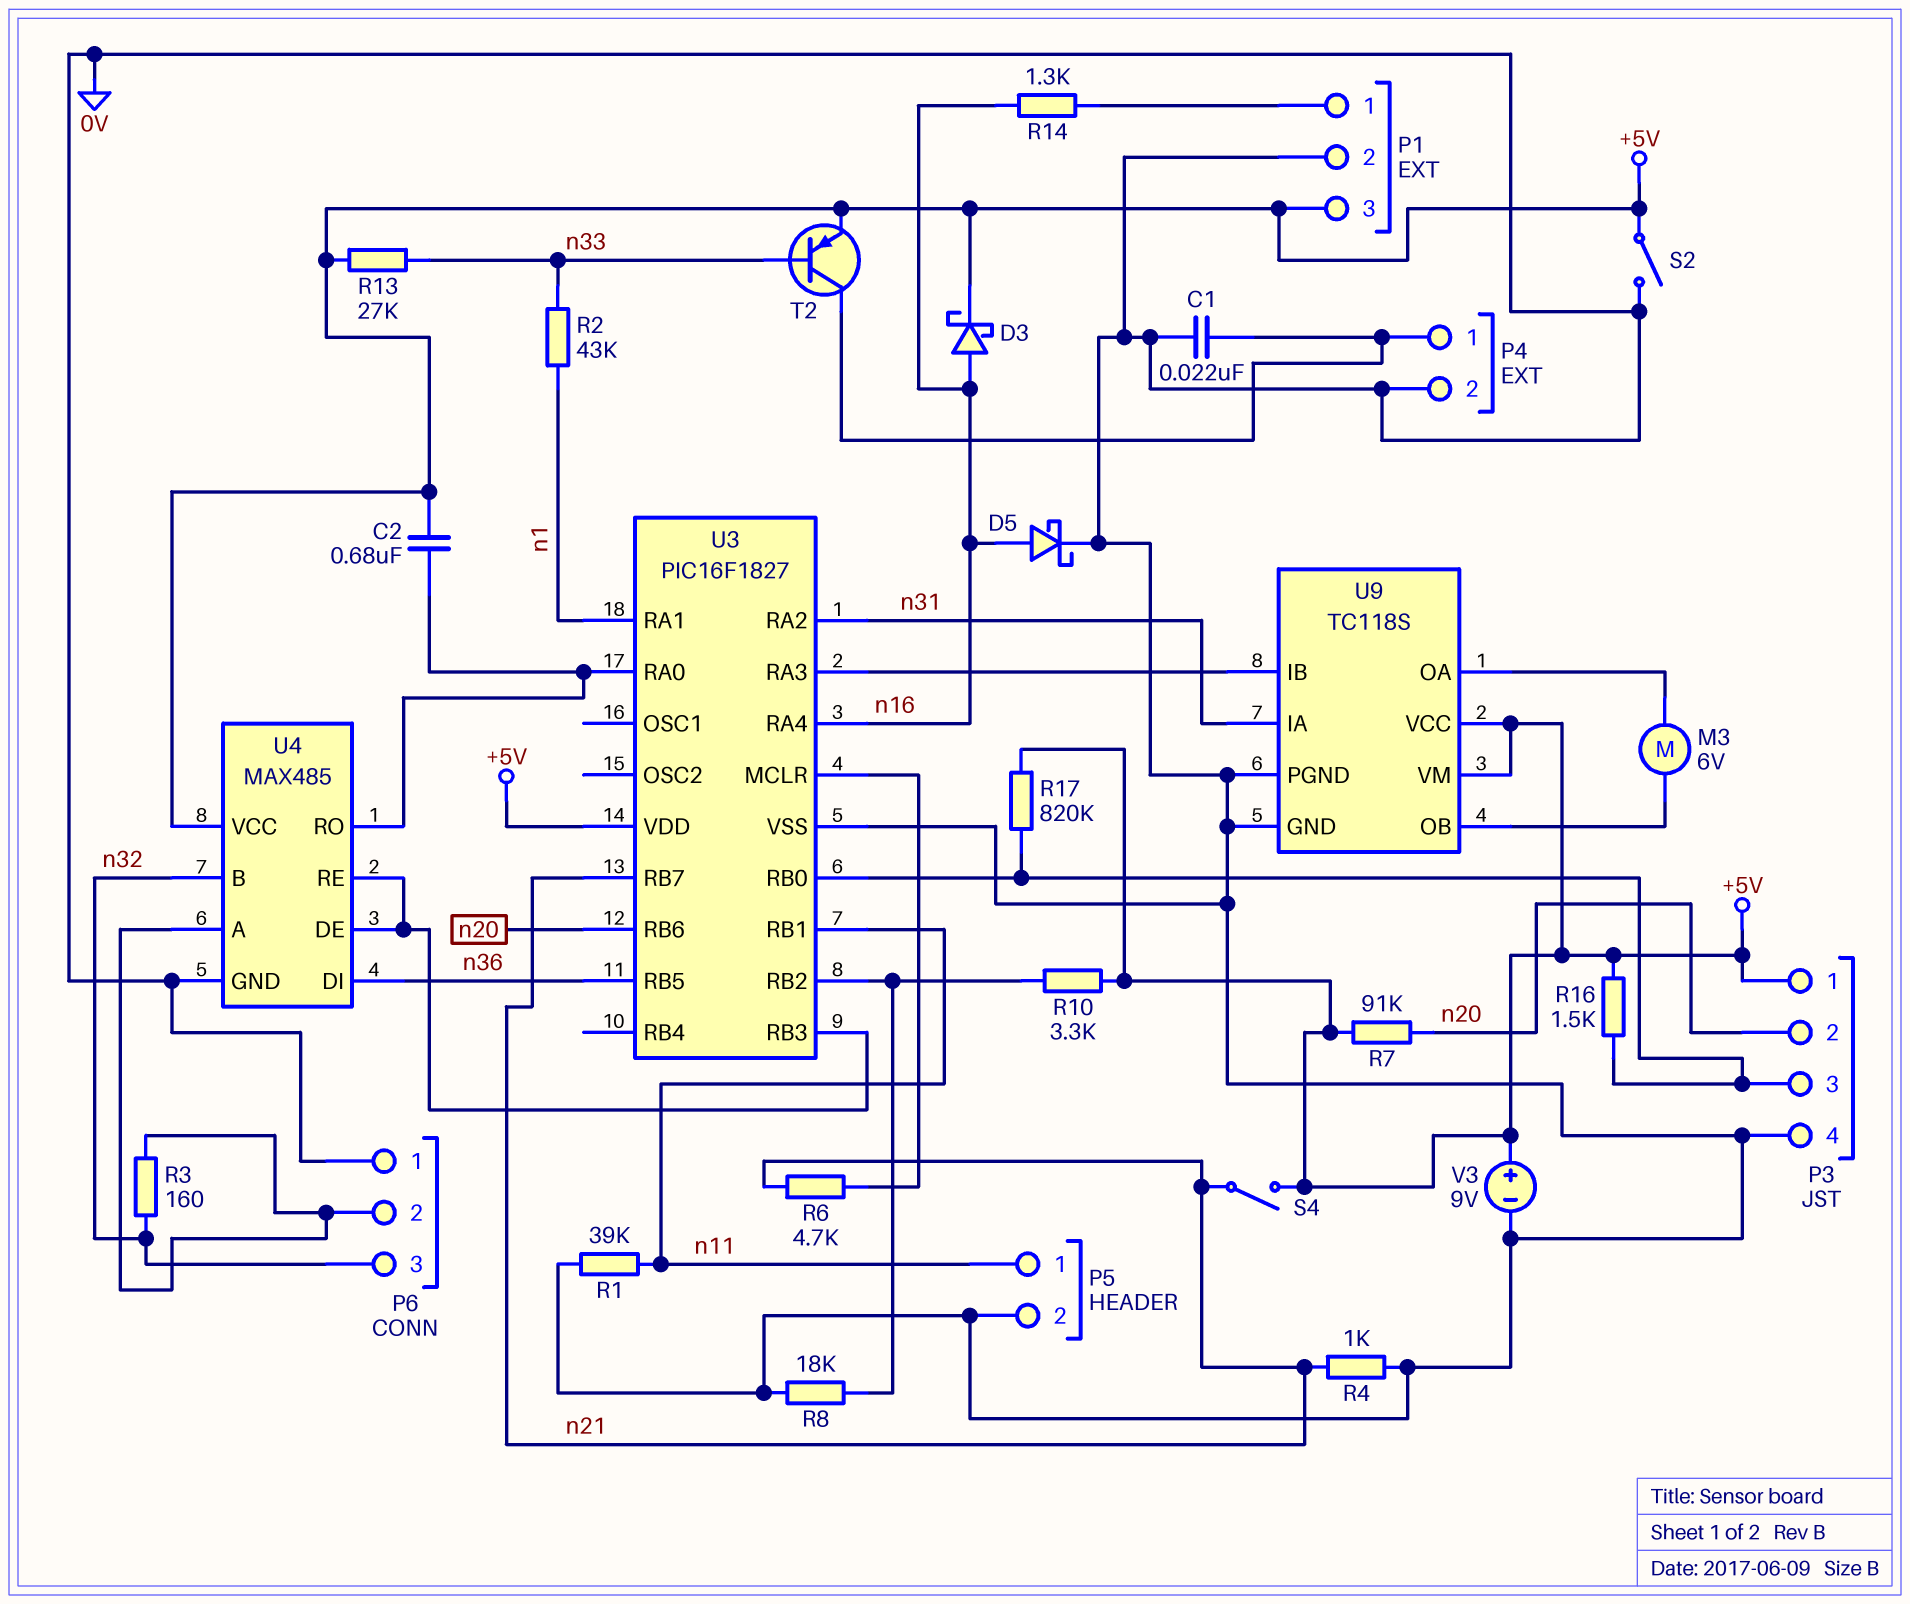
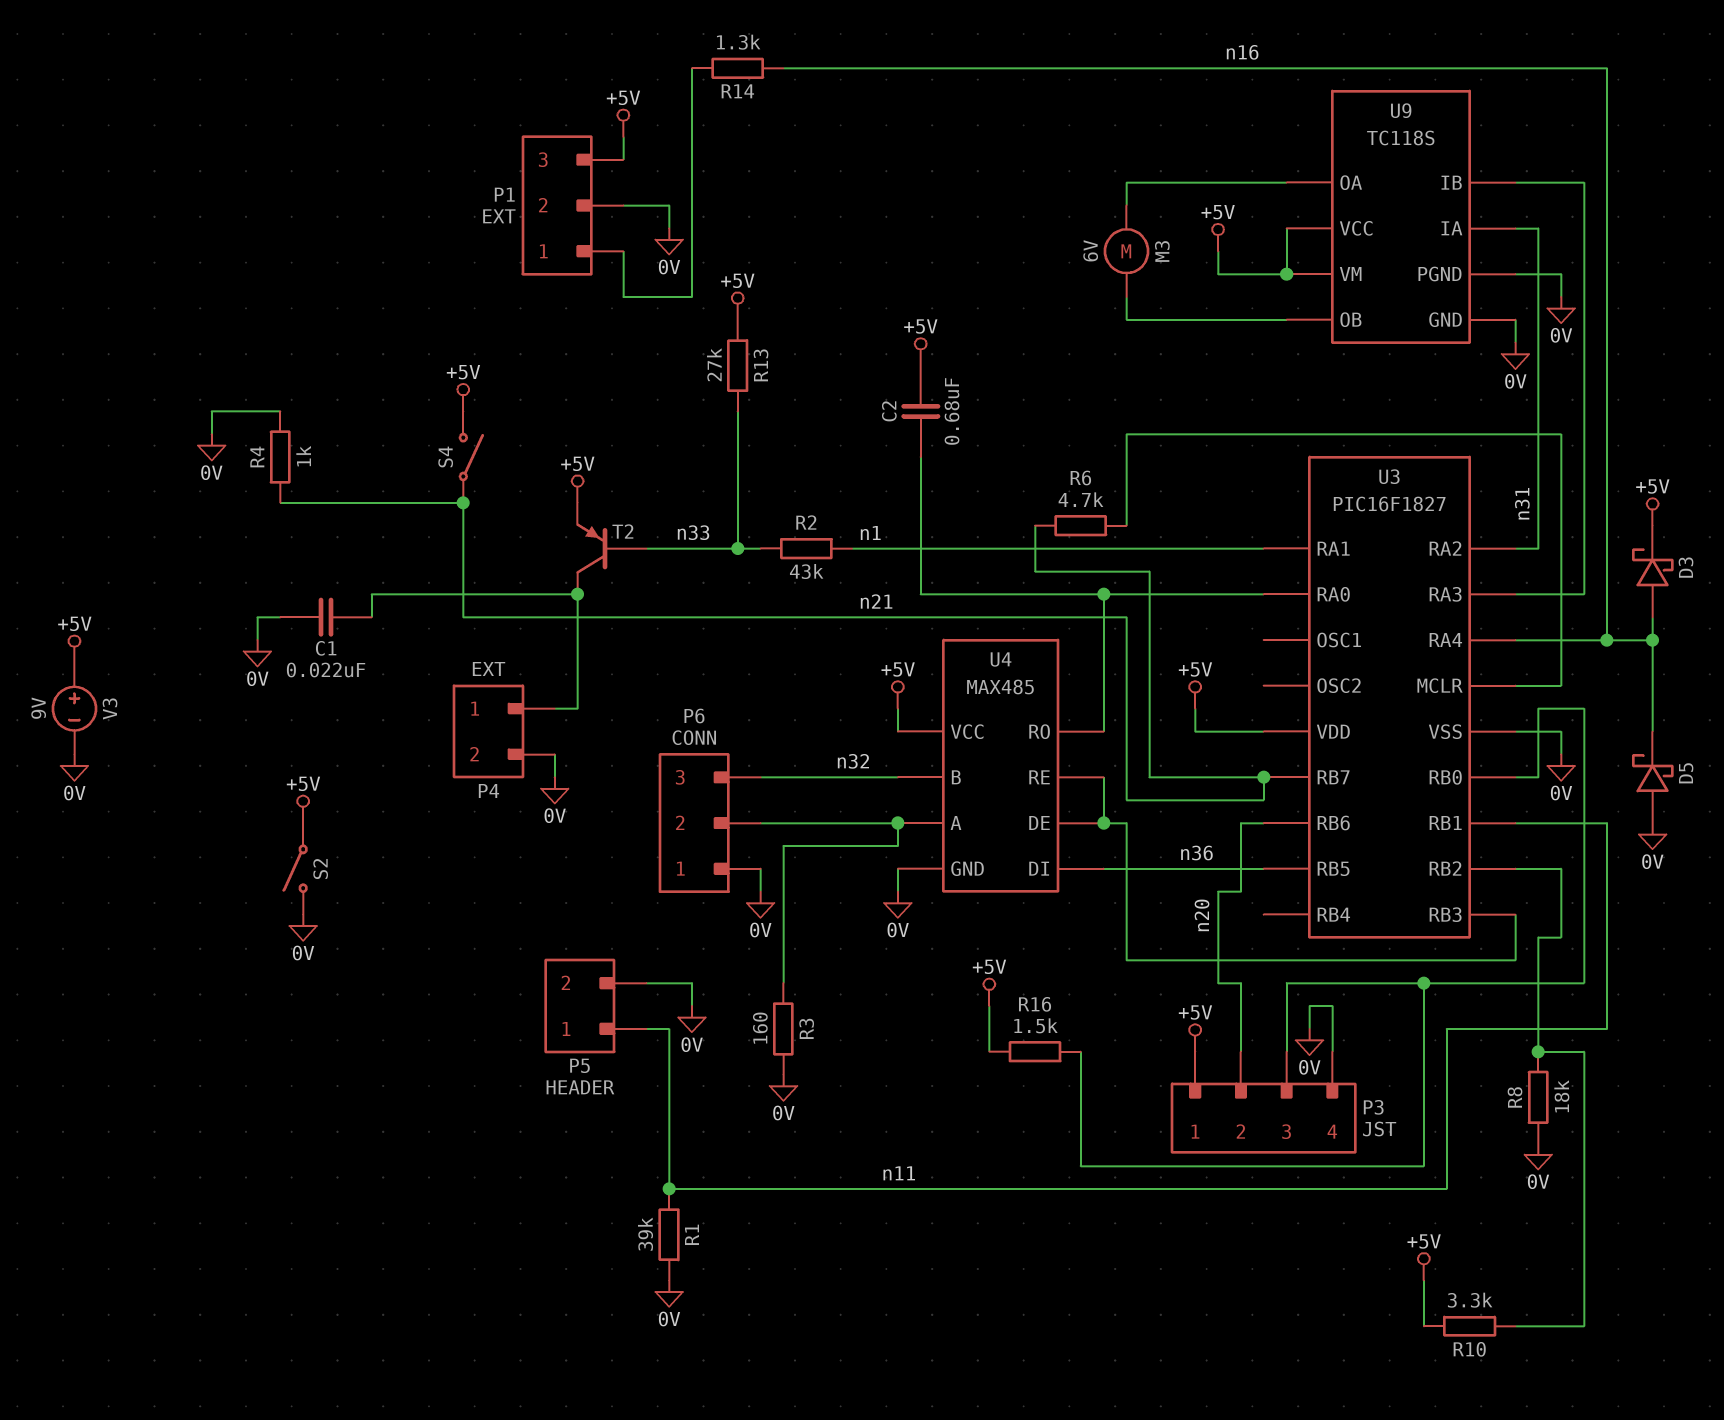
D5: schottky (A n16, K 0V) -> schottky (A 0V, K n16)
R3: 160 (P6/2, n32) -> 160 (0V, P6/2)
R7: 91k (+5V, n20) -> none
R17: 820k (+5V, P3/3) -> none

